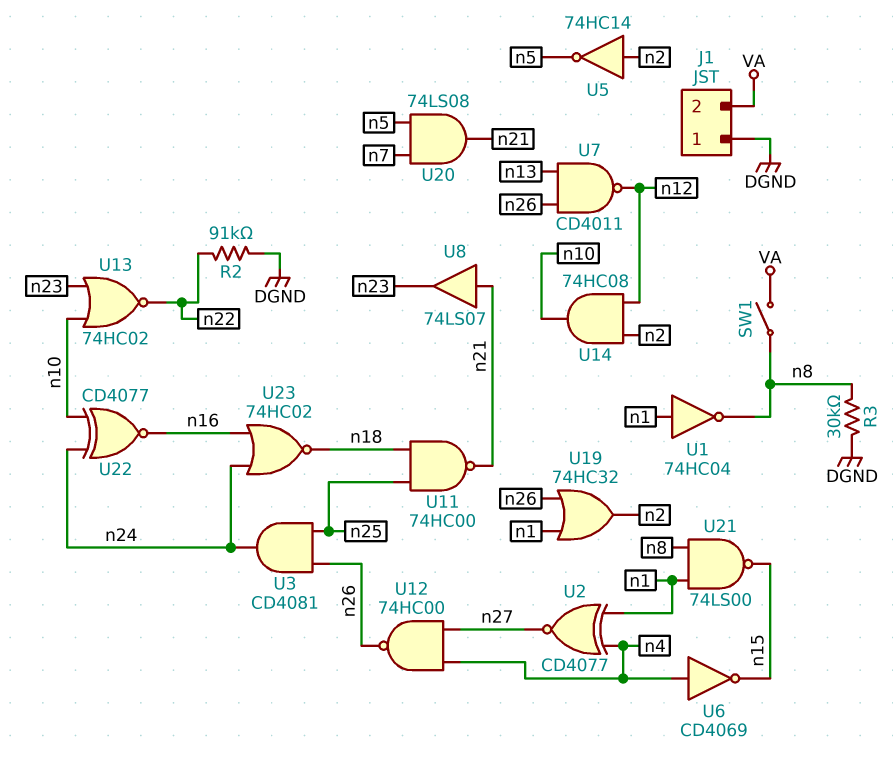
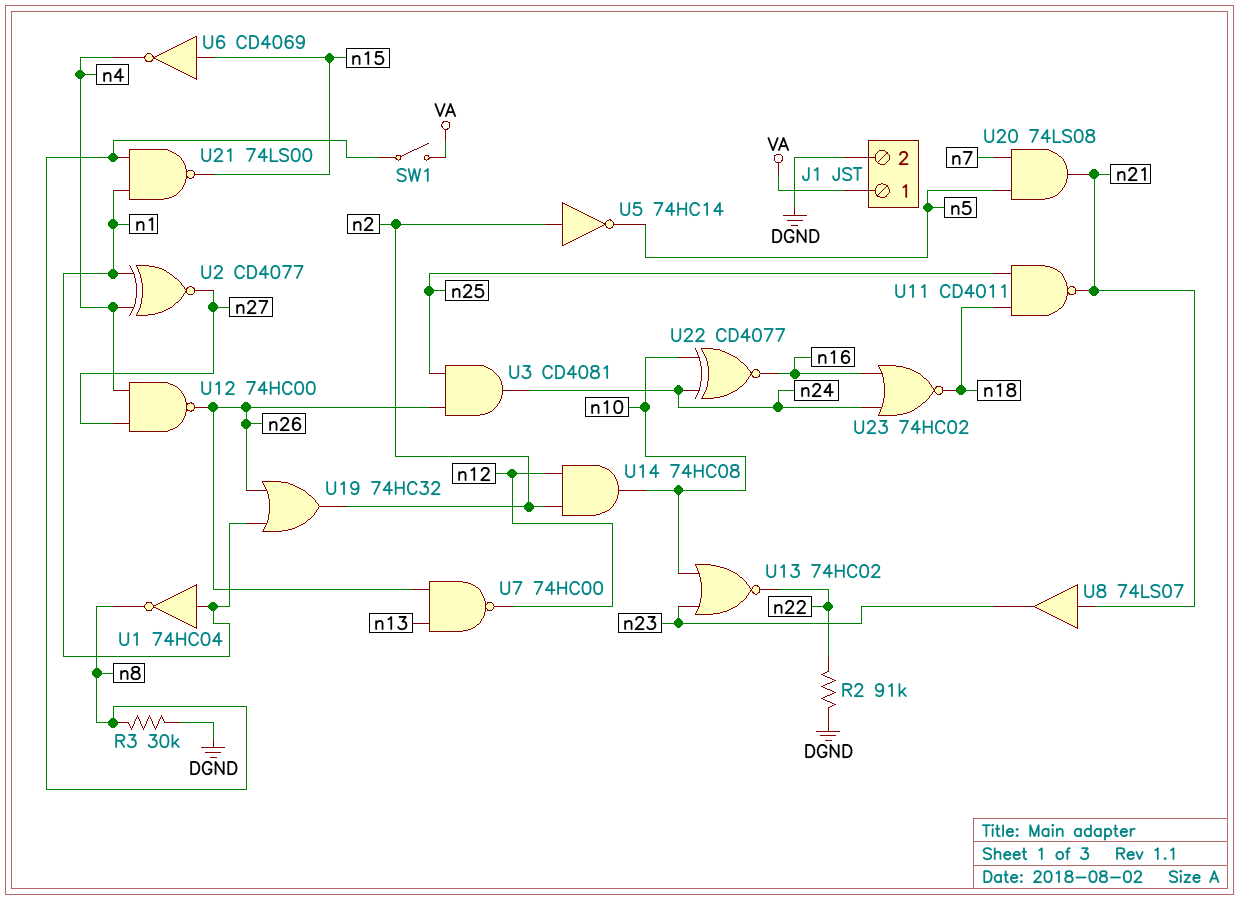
J1 pin 1: DGND -> VA
J1 pin 2: VA -> DGND
U6: NOT CD4069 (in n4, out n15) -> NOT CD4069 (in n15, out n4)
U7: NAND CD4011 (in n13, in n26, out n12) -> NAND 74HC00 (in n13, in n26, out n12)
U11: NAND 74HC00 (in n18, in n25, out n21) -> NAND CD4011 (in n18, in n25, out n21)

